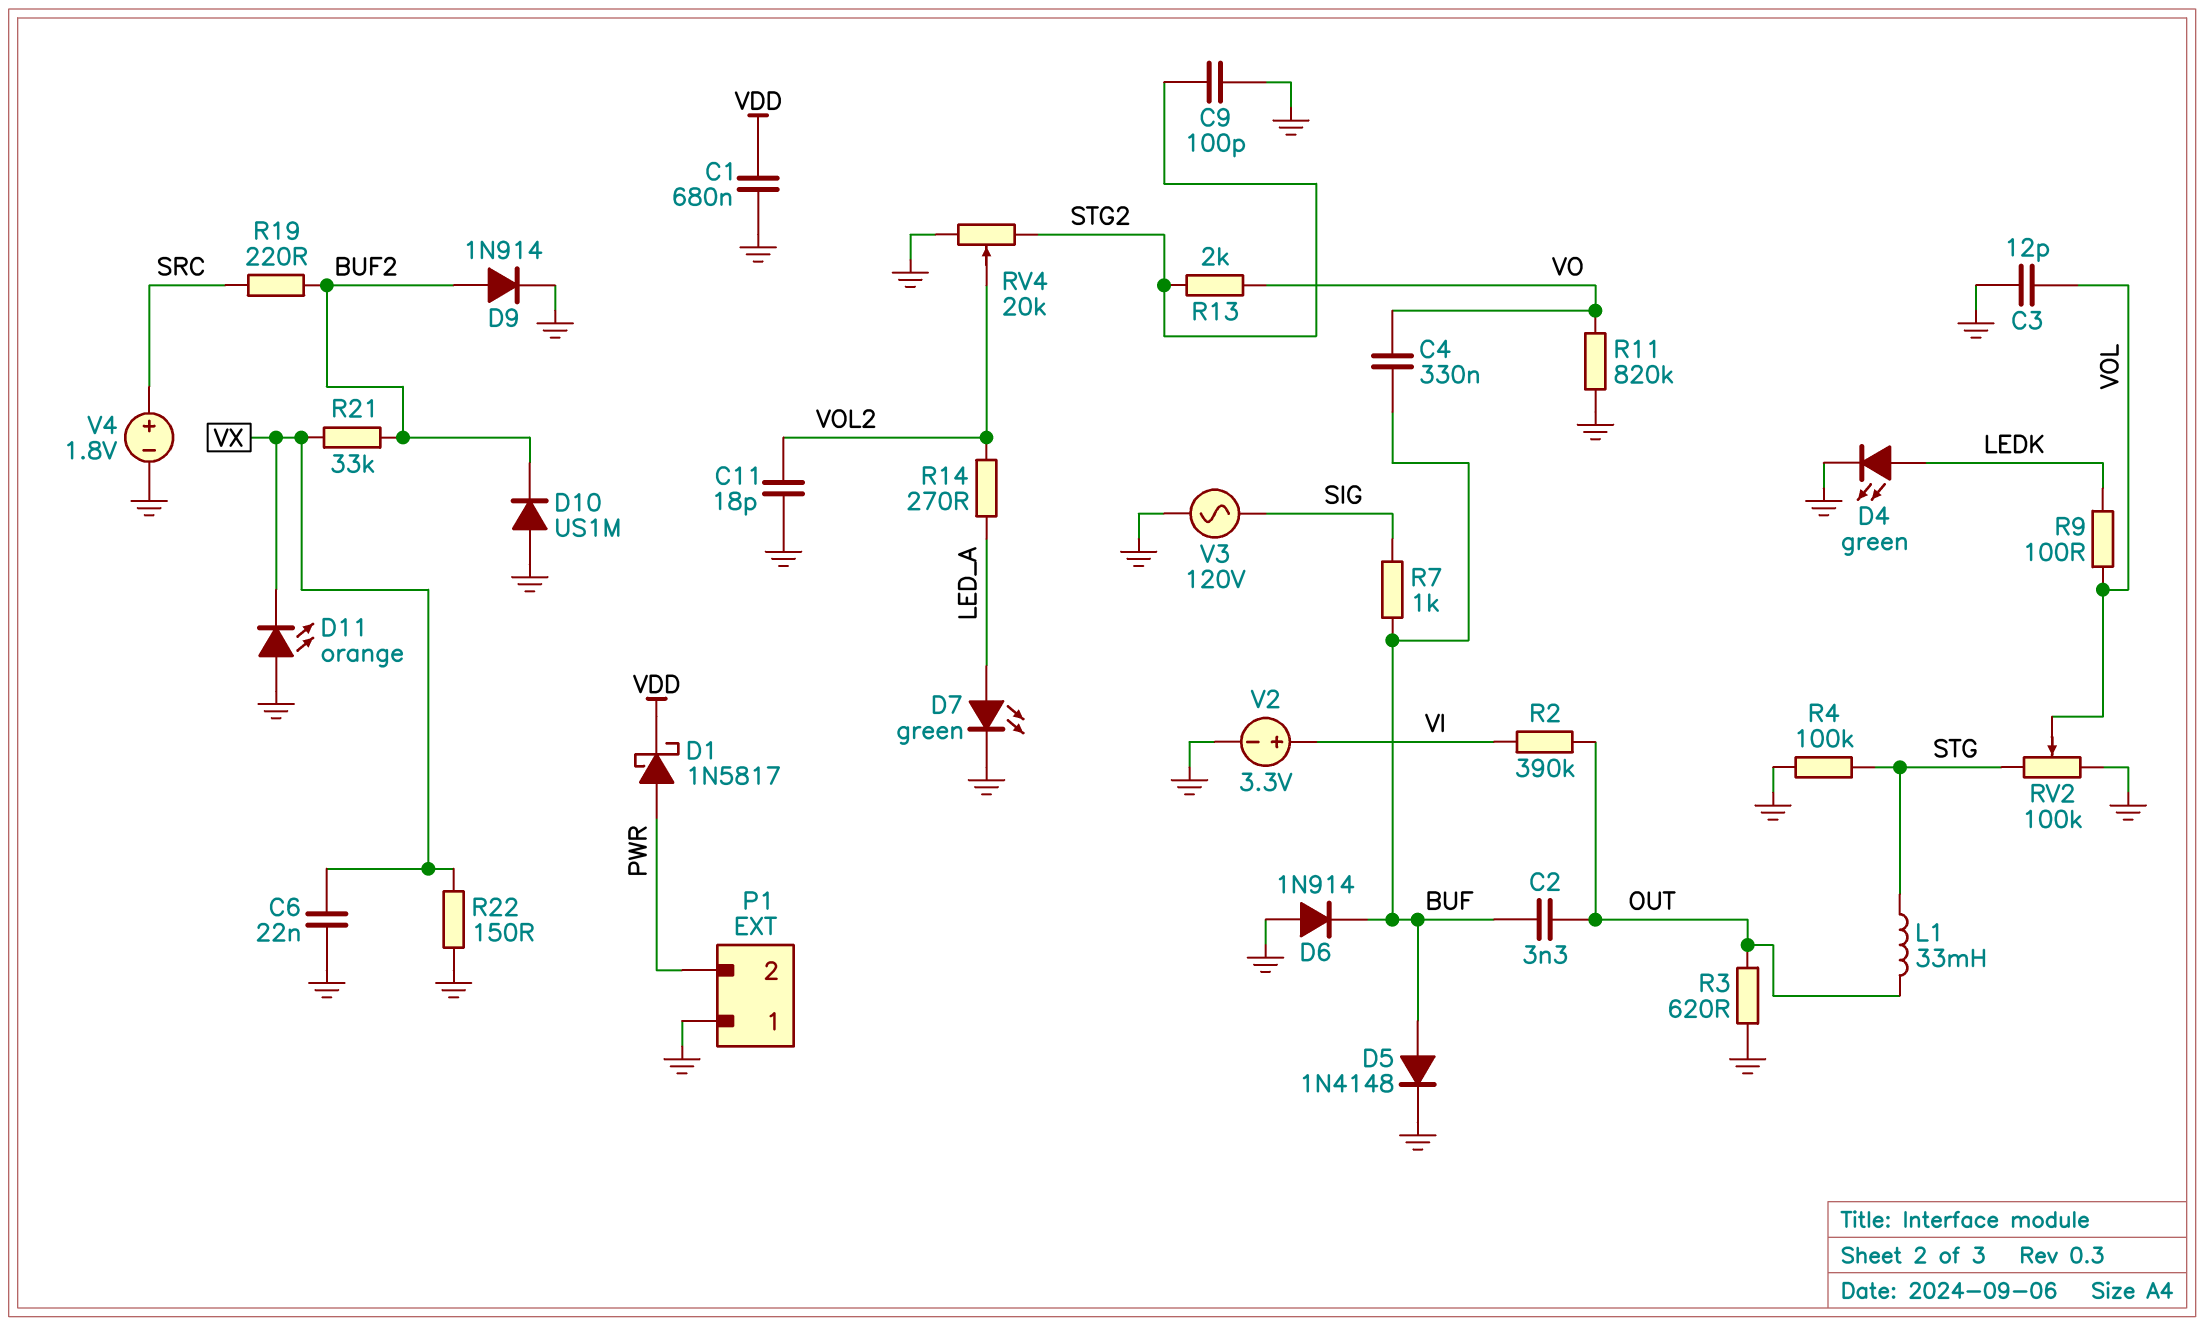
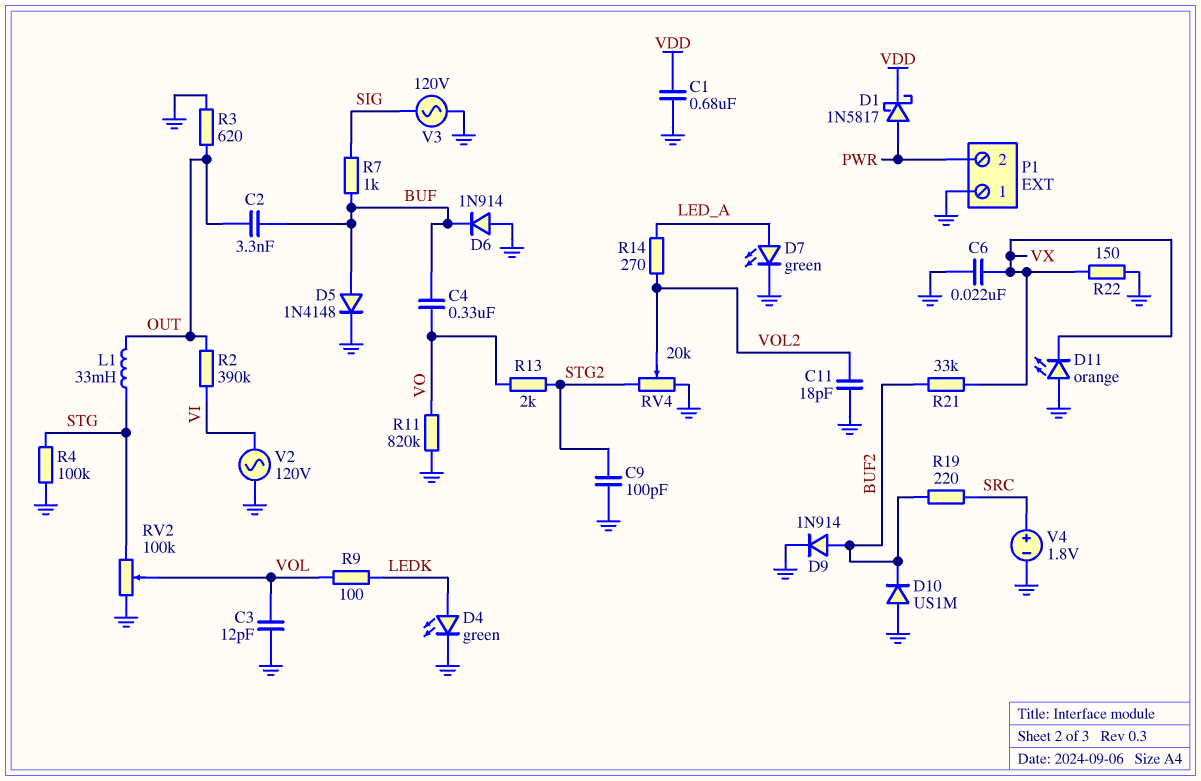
V2: 3.3V (plus VI, minus GND) -> AC 120V (GND, VI)

